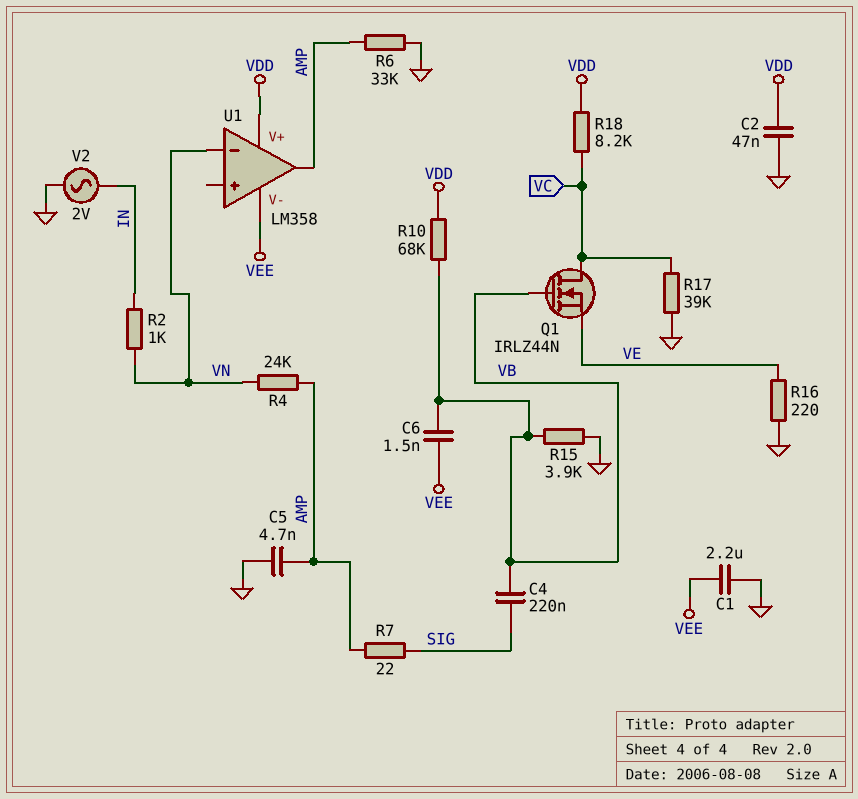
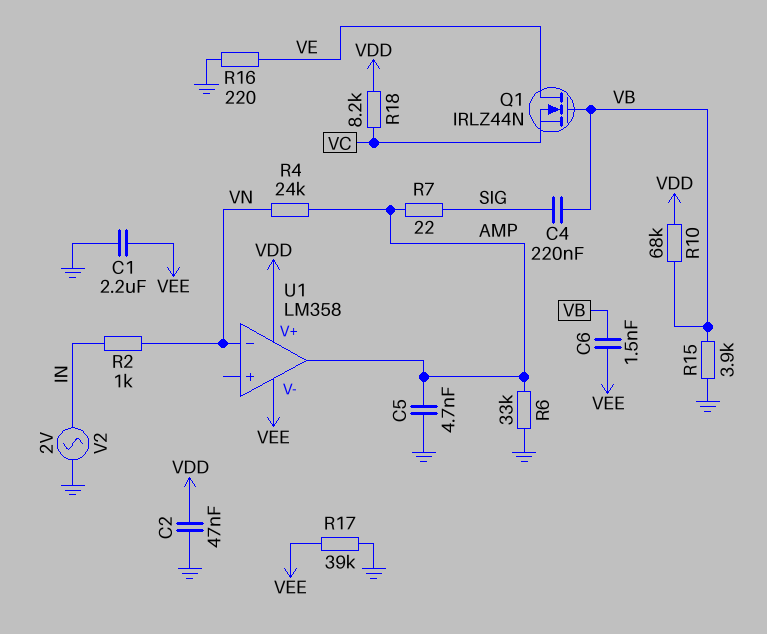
Q1: NMOS IRLZ44N (G VB, D VC, S VE) -> NMOS IRLZ44N (G VB, D VE, S VC)
R17: 39k (GND, VC) -> 39k (GND, VEE)

